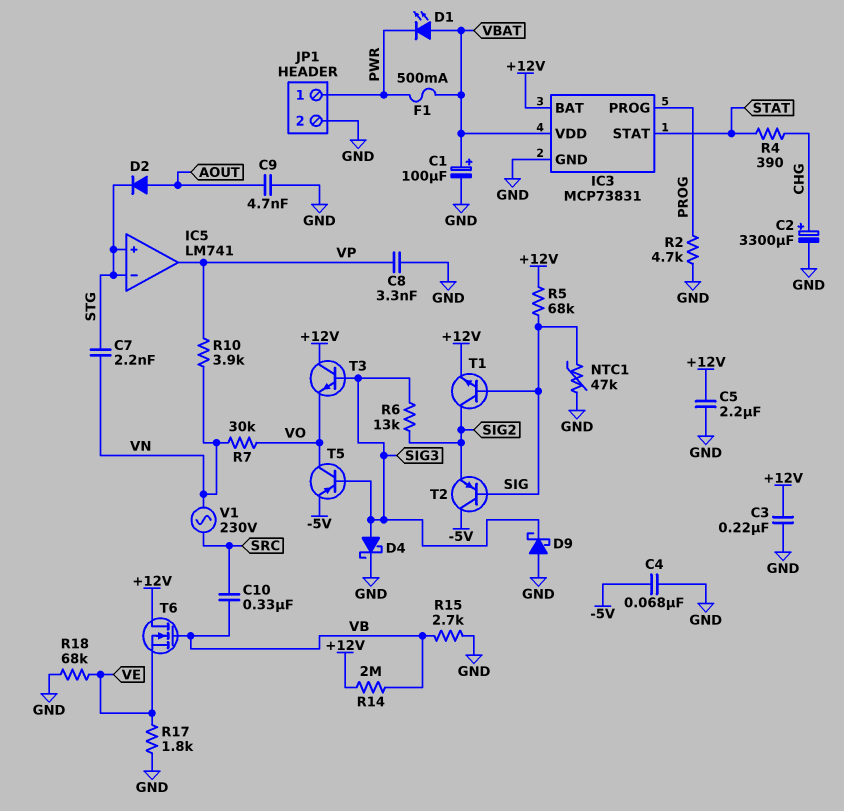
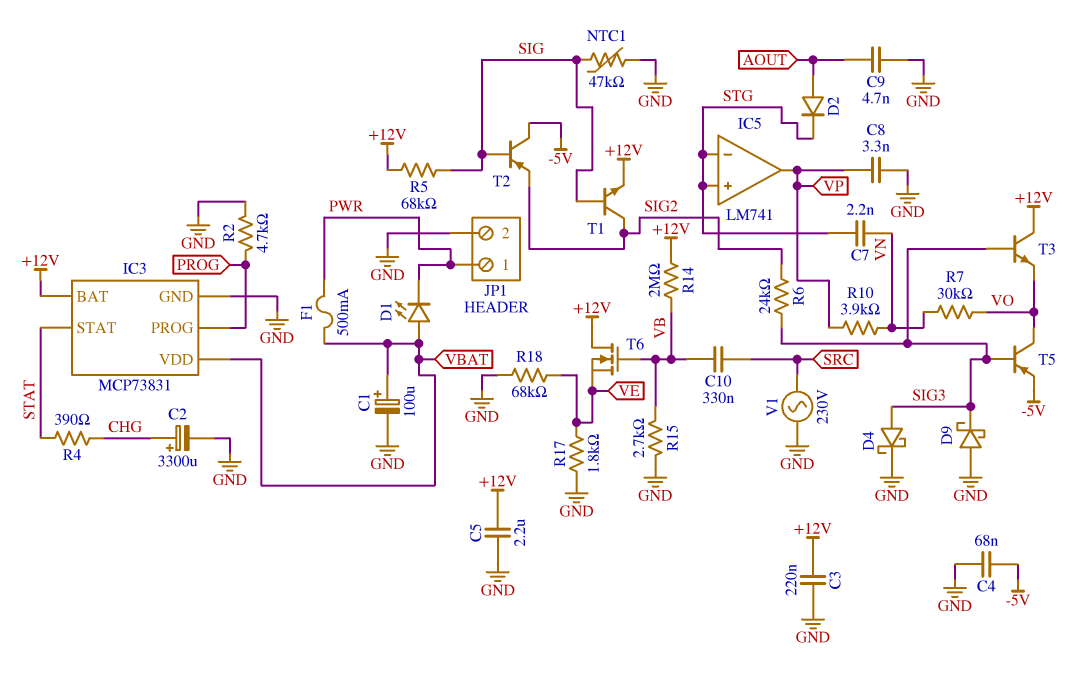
R6: 13k (SIG2, SIG3) -> 24k (SIG2, SIG3)
V1: AC 230V (SRC, VN) -> AC 230V (GND, SRC)

